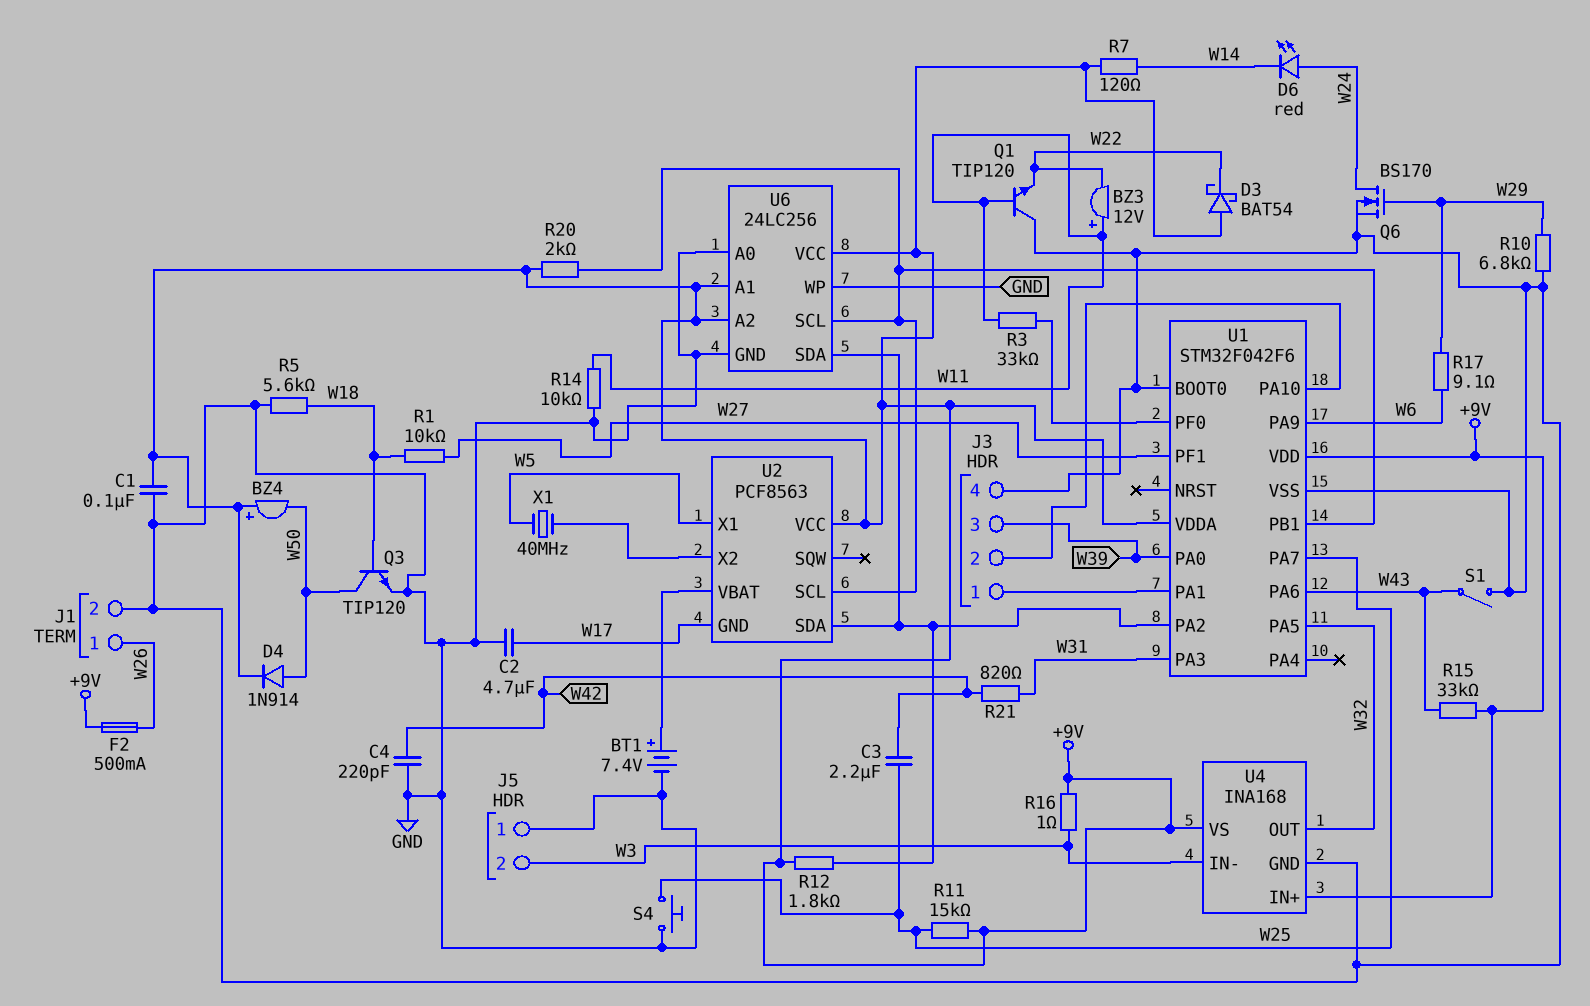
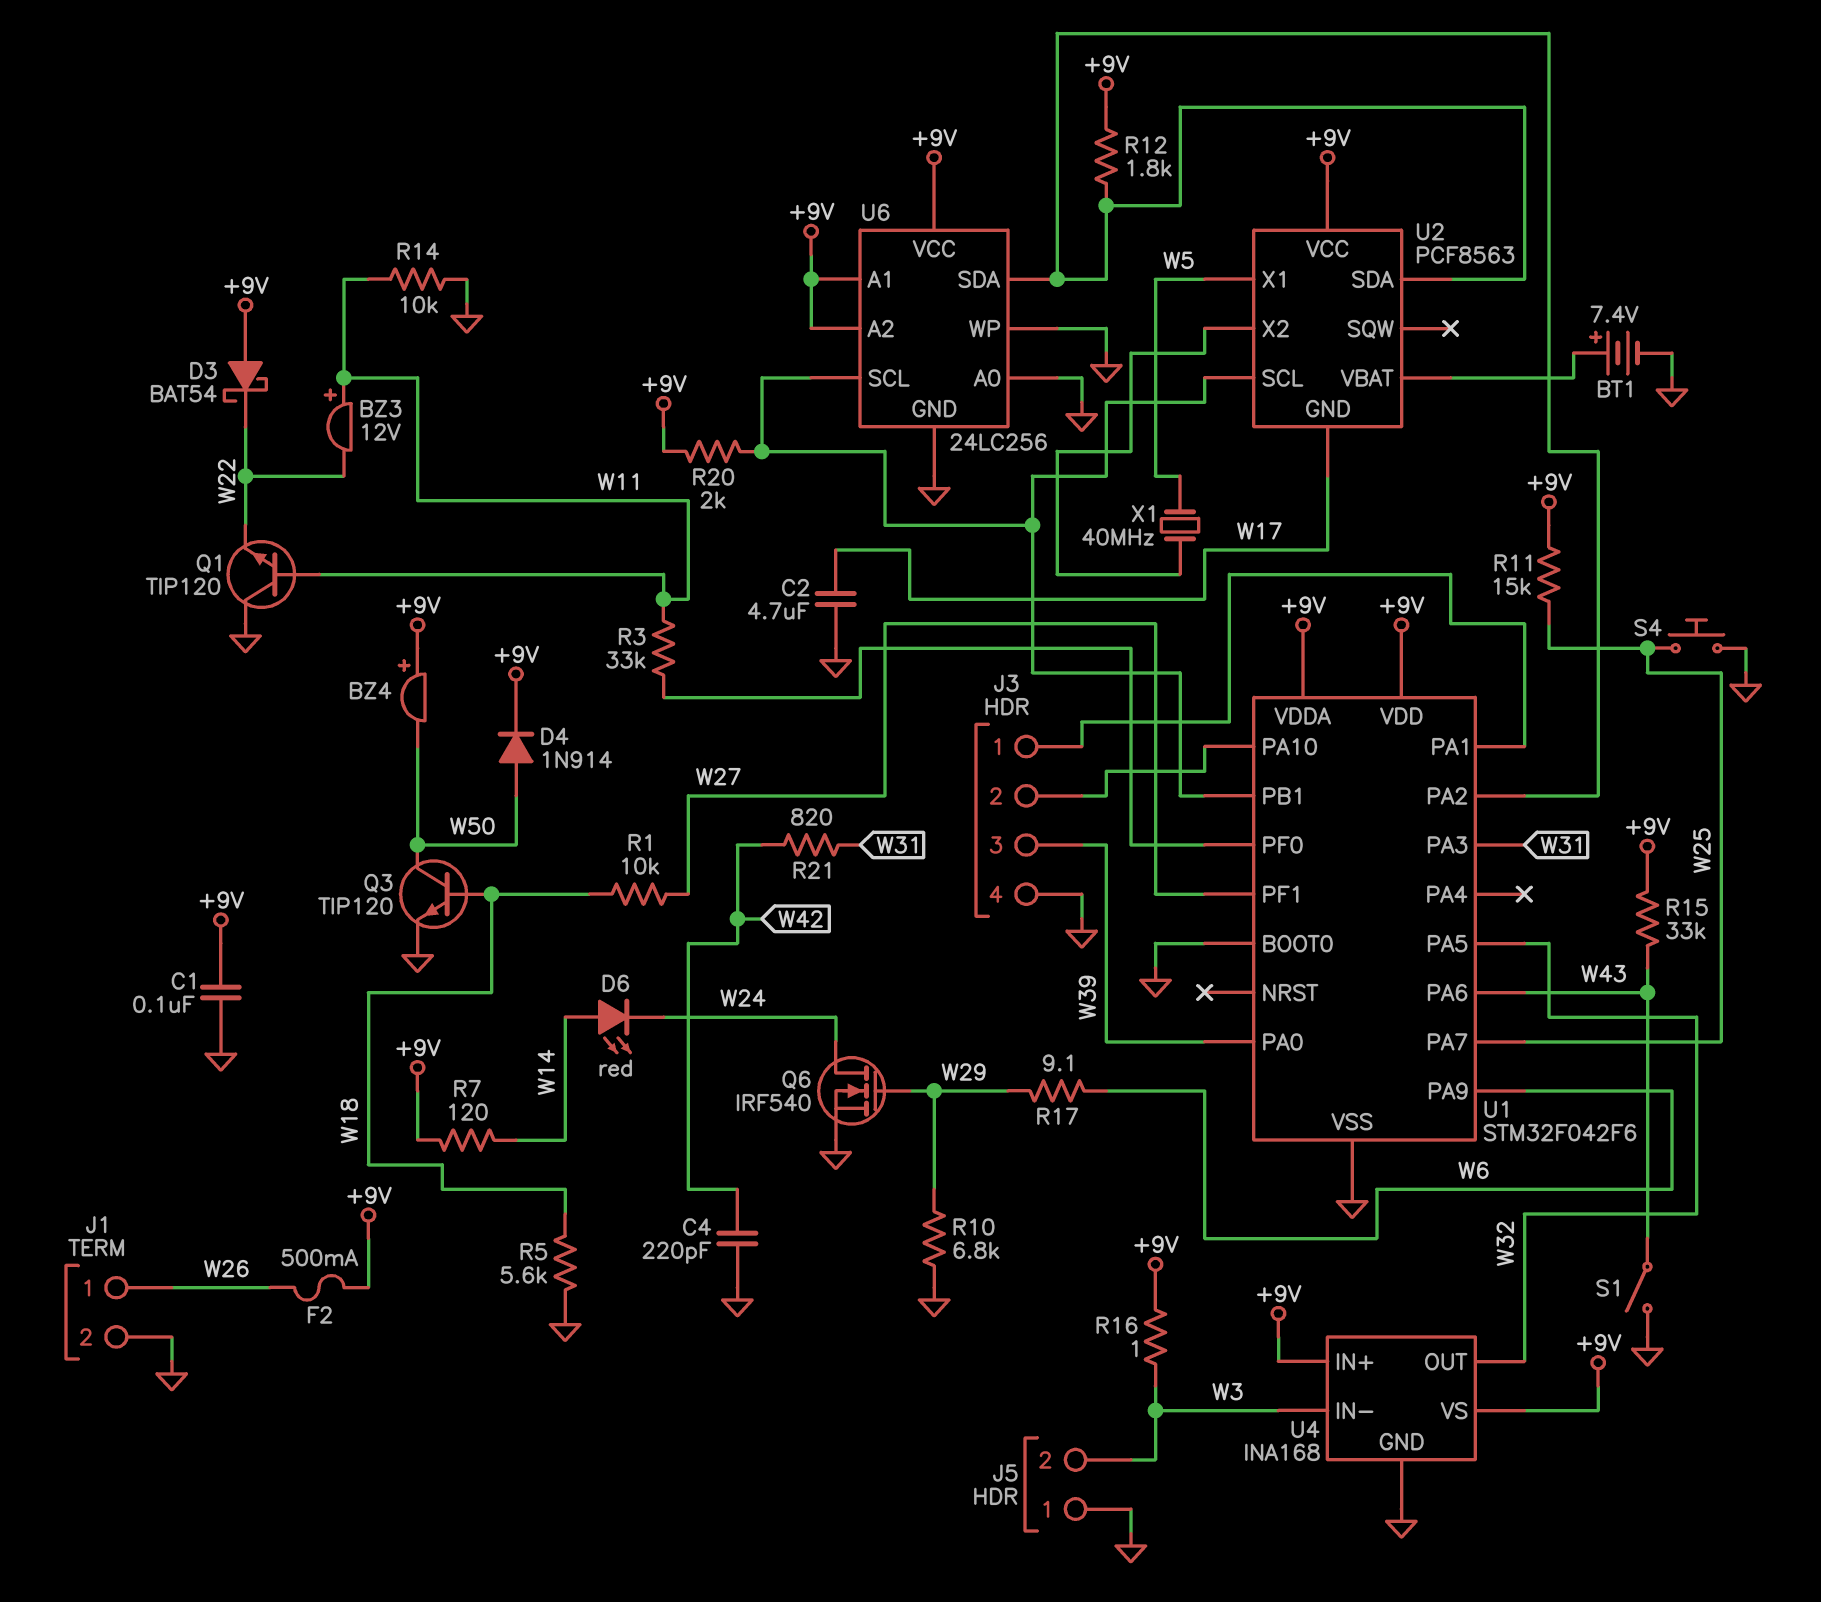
C3: 2.2uF (W25, W42) -> none
D6: LED red (A W24, K W14) -> LED red (A W14, K W24)
Q6: NMOS BS170 (G W29, D W24, S GND) -> NMOS IRF540 (G W29, D W24, S GND)

